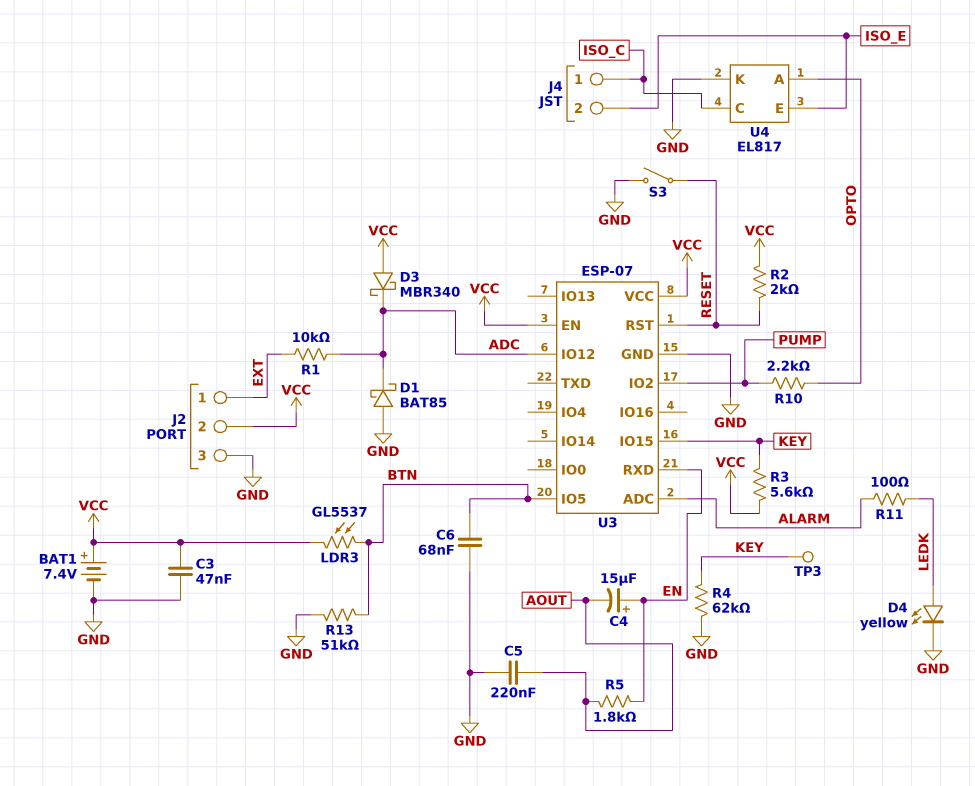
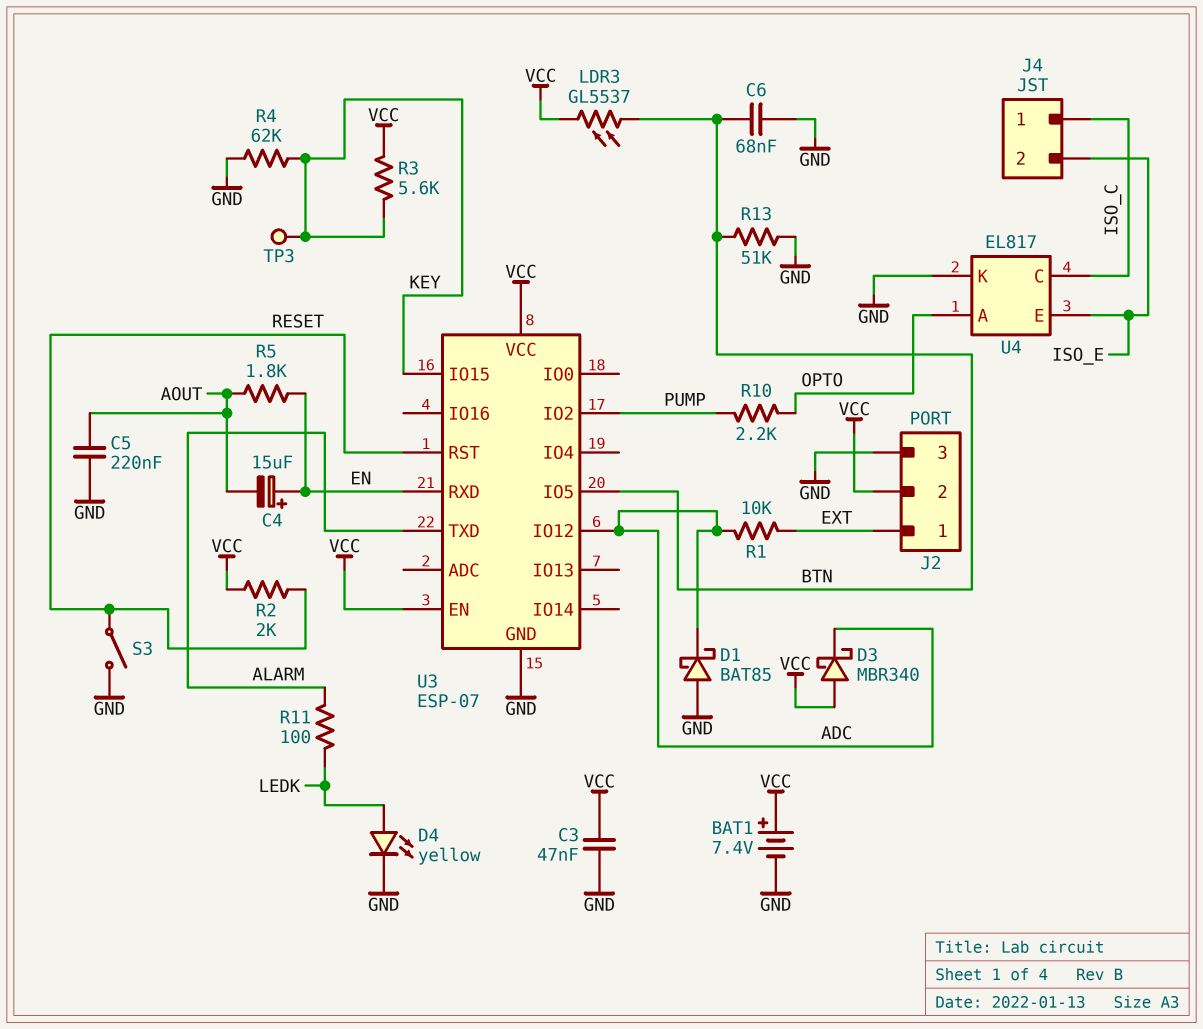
U3 pin ADC: ALARM -> none
U3 pin TXD: none -> ALARM

